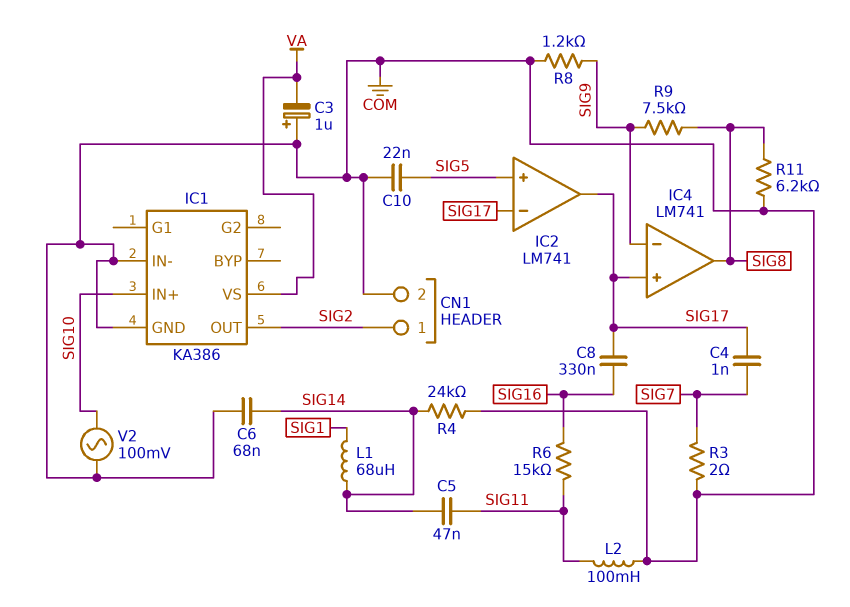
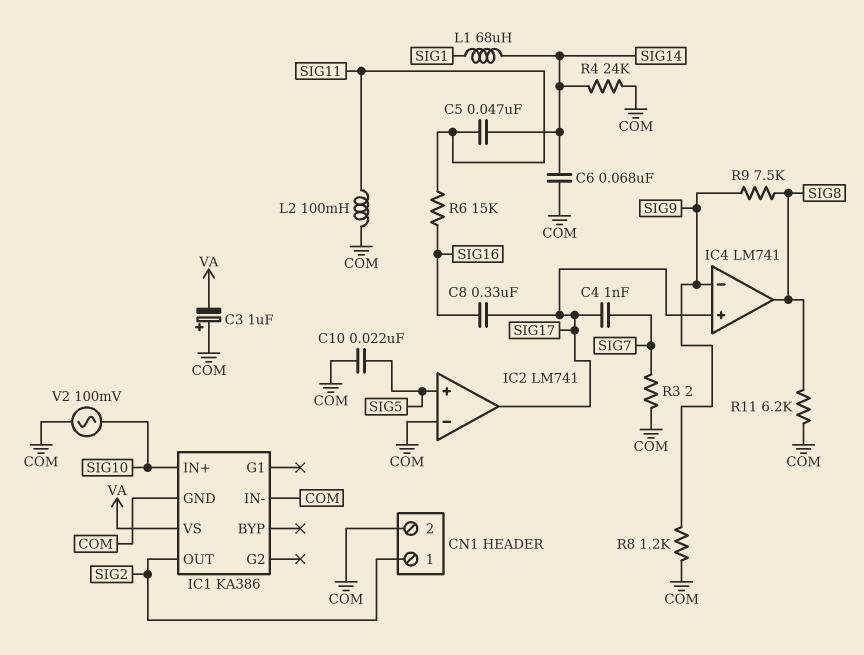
IC2 pin in-: SIG17 -> COM

